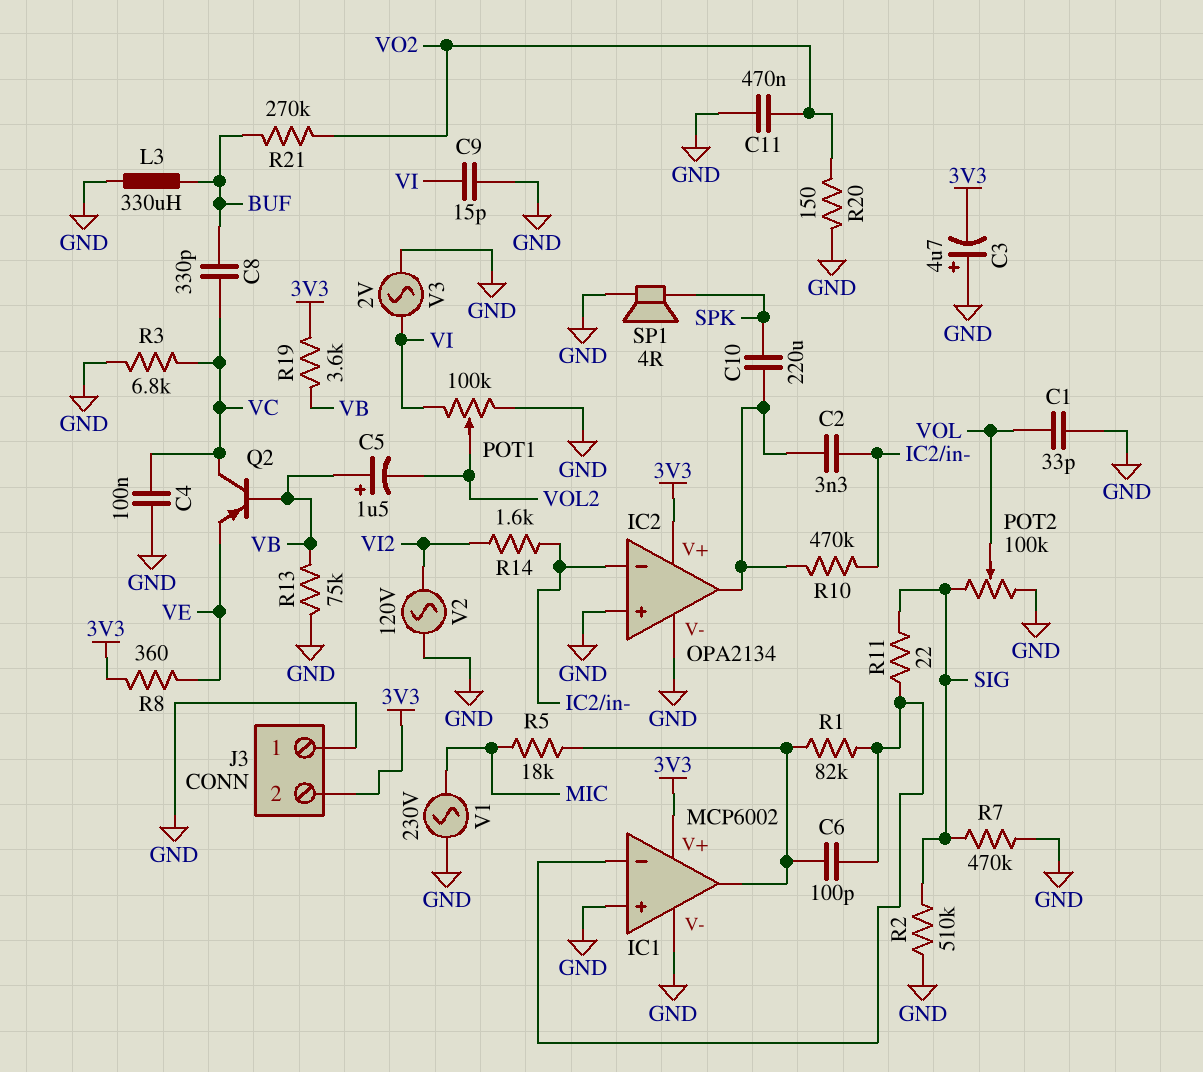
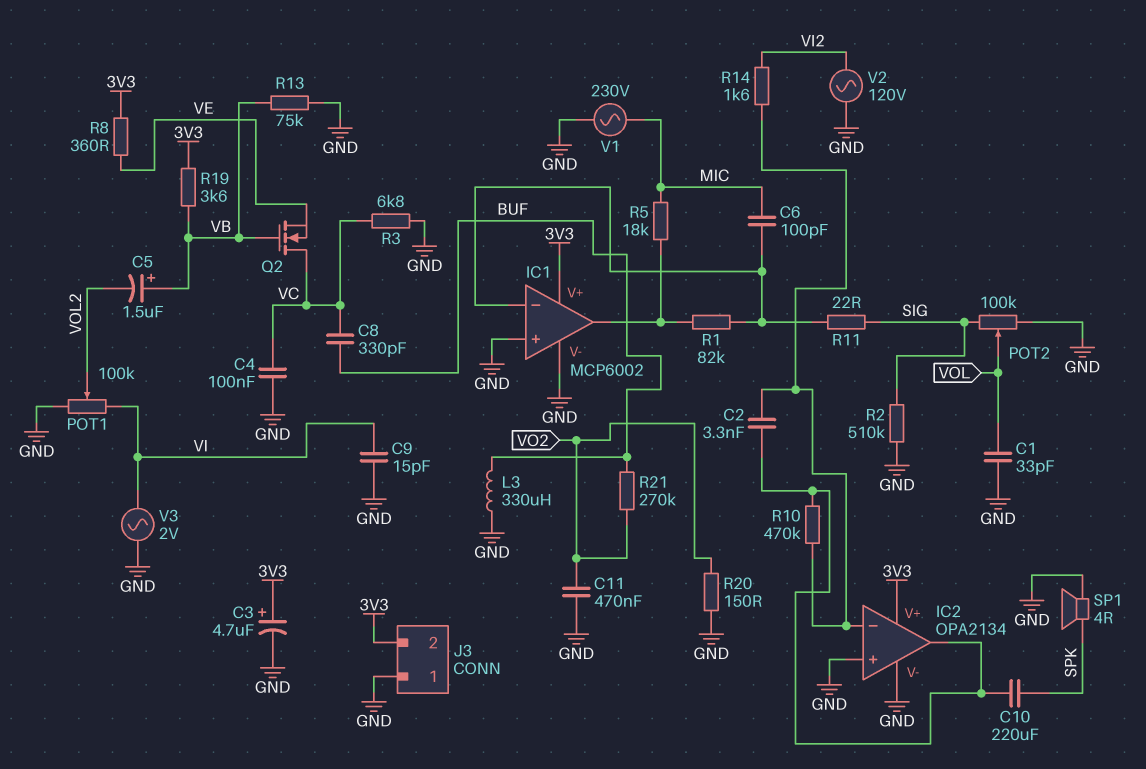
C3: 4.7uF (plus GND, minus 3V3) -> 4.7uF (plus 3V3, minus GND)
C6: 100pF (IC1/in-, IC1/out) -> 100pF (IC1/in-, MIC)
Q2: PNP (B VB, C VC, E VE) -> NMOS (G VB, D VC, S VE)
R7: 470k (GND, SIG) -> none

